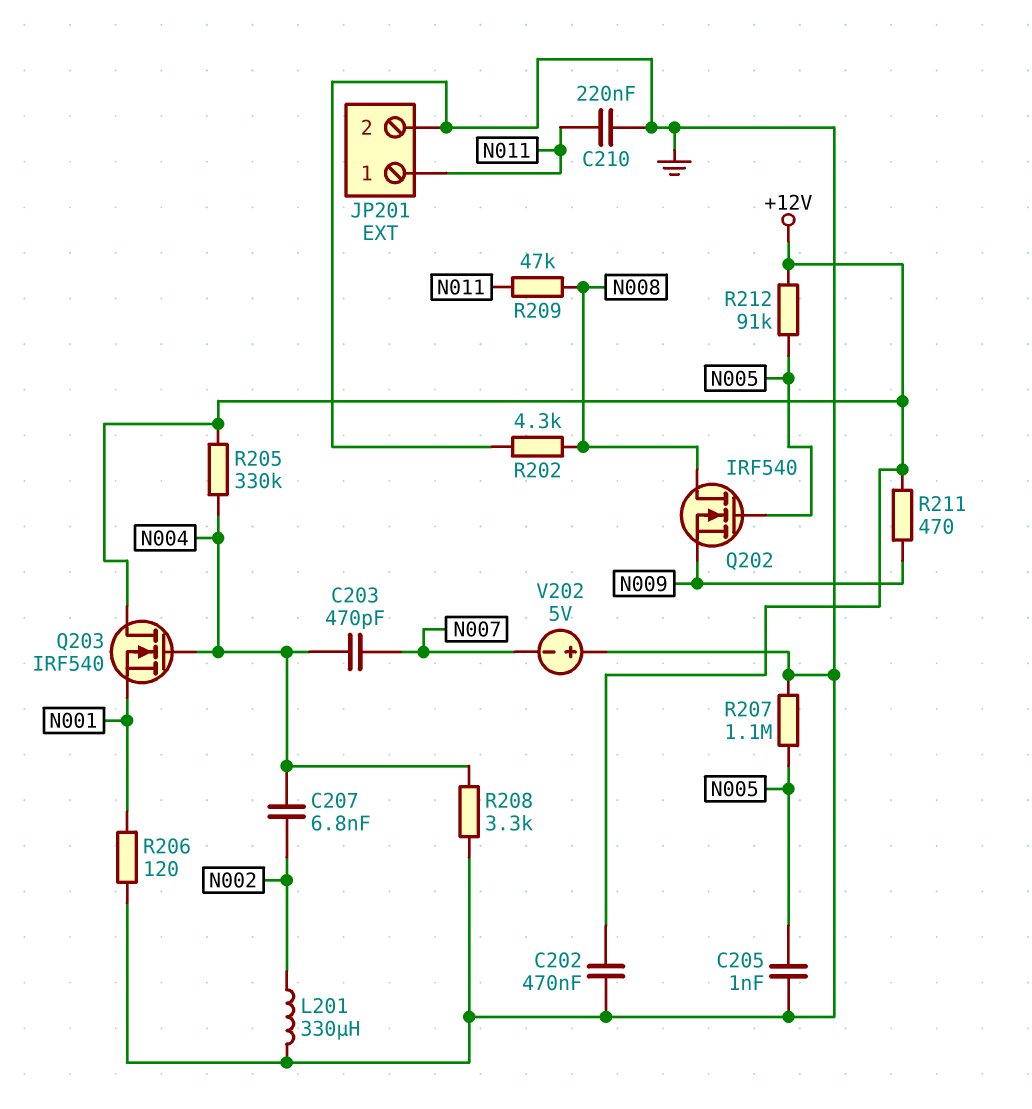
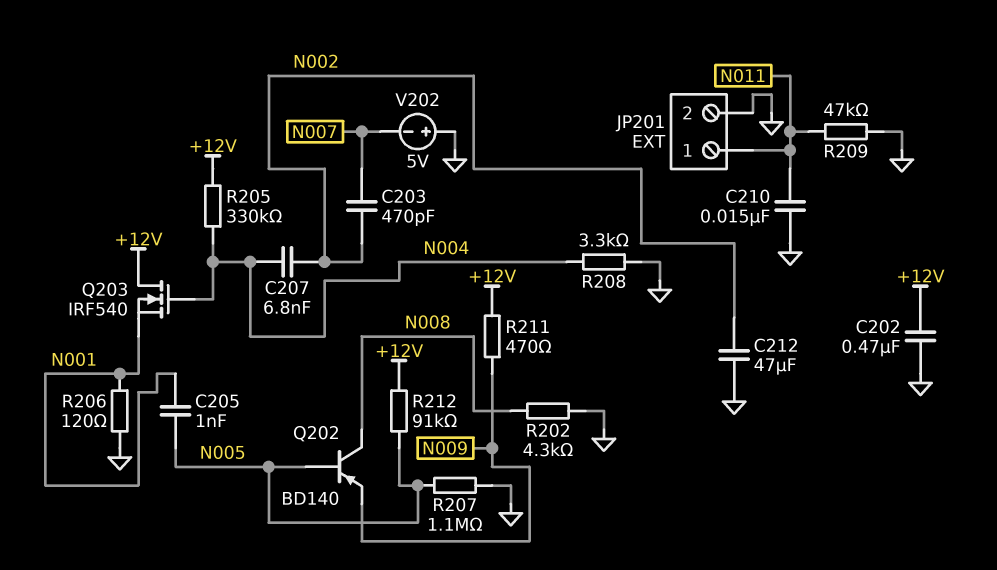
C203: 470pF (N004, N007) -> 470pF (N002, N007)
C205: 1nF (GND, N005) -> 1nF (N001, N005)
C210: 220nF (GND, N011) -> 15nF (GND, N011)
C212: none -> 47uF (GND, N002)
L201: 330uH (GND, N002) -> none
Q202: NMOS IRF540 (G N005, D N008, S N009) -> PNP BD140 (B N005, C N008, E N009)
R209: 47k (N008, N011) -> 47k (GND, N011)

